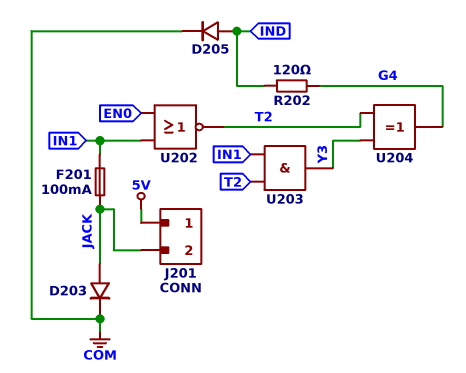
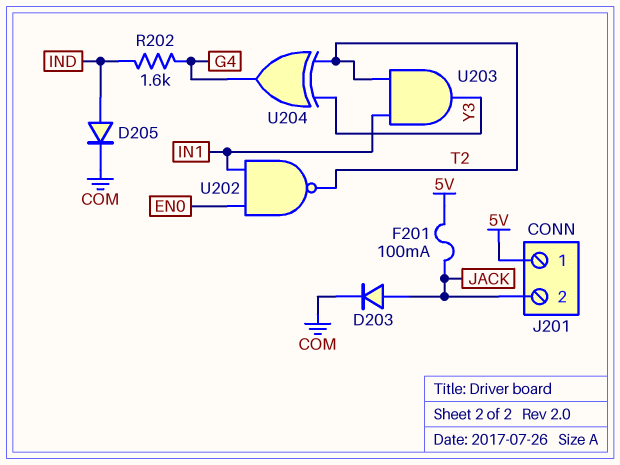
F201: 100mA (IN1, JACK) -> 100mA (5V, JACK)
R202: 120 (G4, IND) -> 1.6k (G4, IND)
U202: NOR (in EN0, in IN1, out T2) -> NAND (in EN0, in IN1, out T2)

